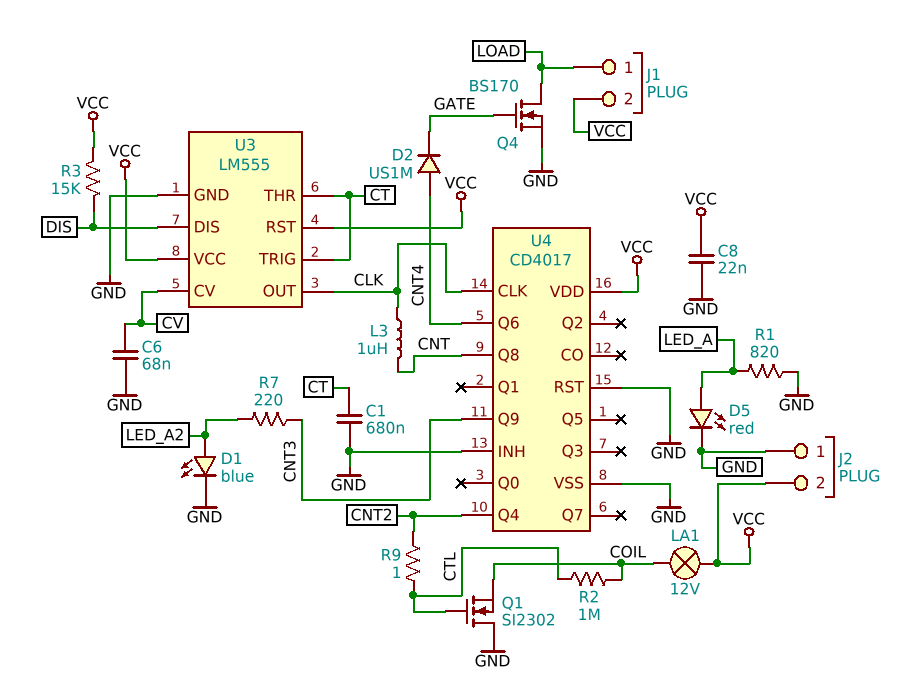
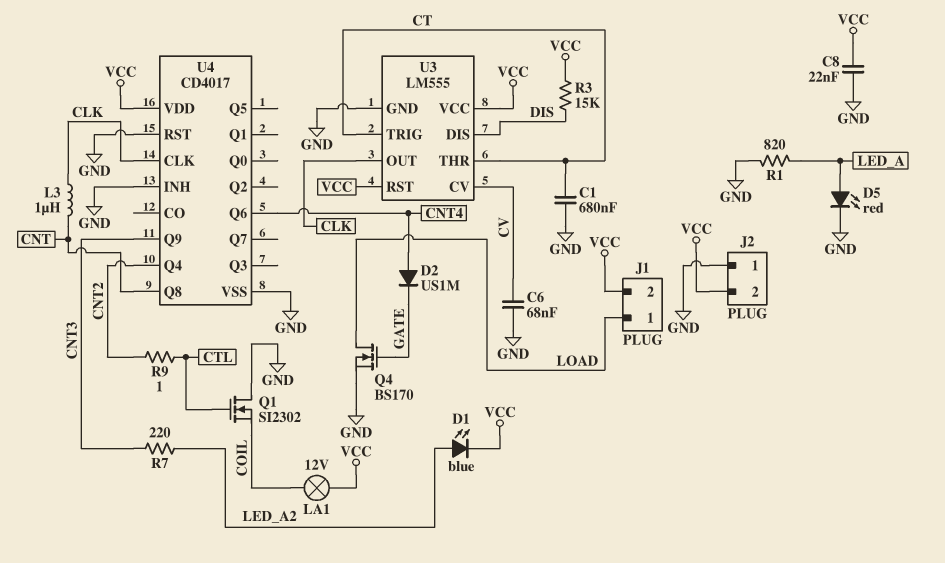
D1: LED blue (A LED_A2, K GND) -> LED blue (A LED_A2, K VCC)
R2: 1M (COIL, CTL) -> none

